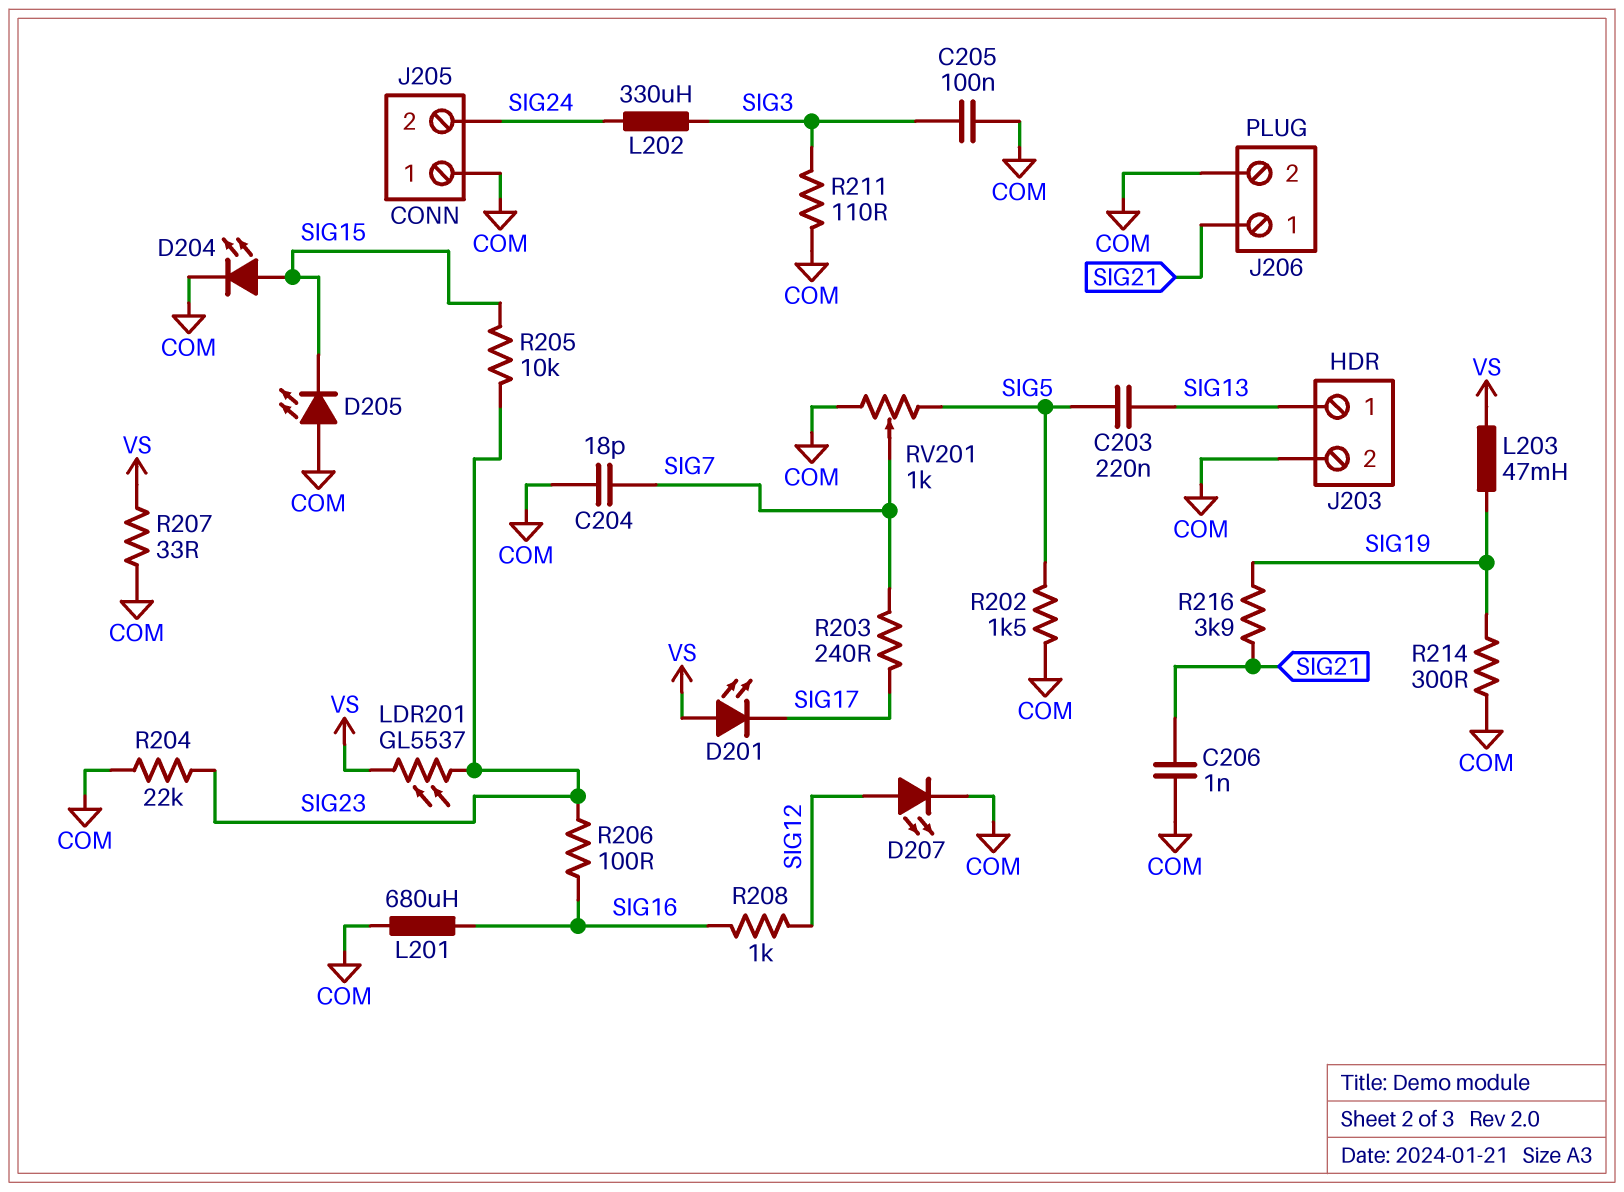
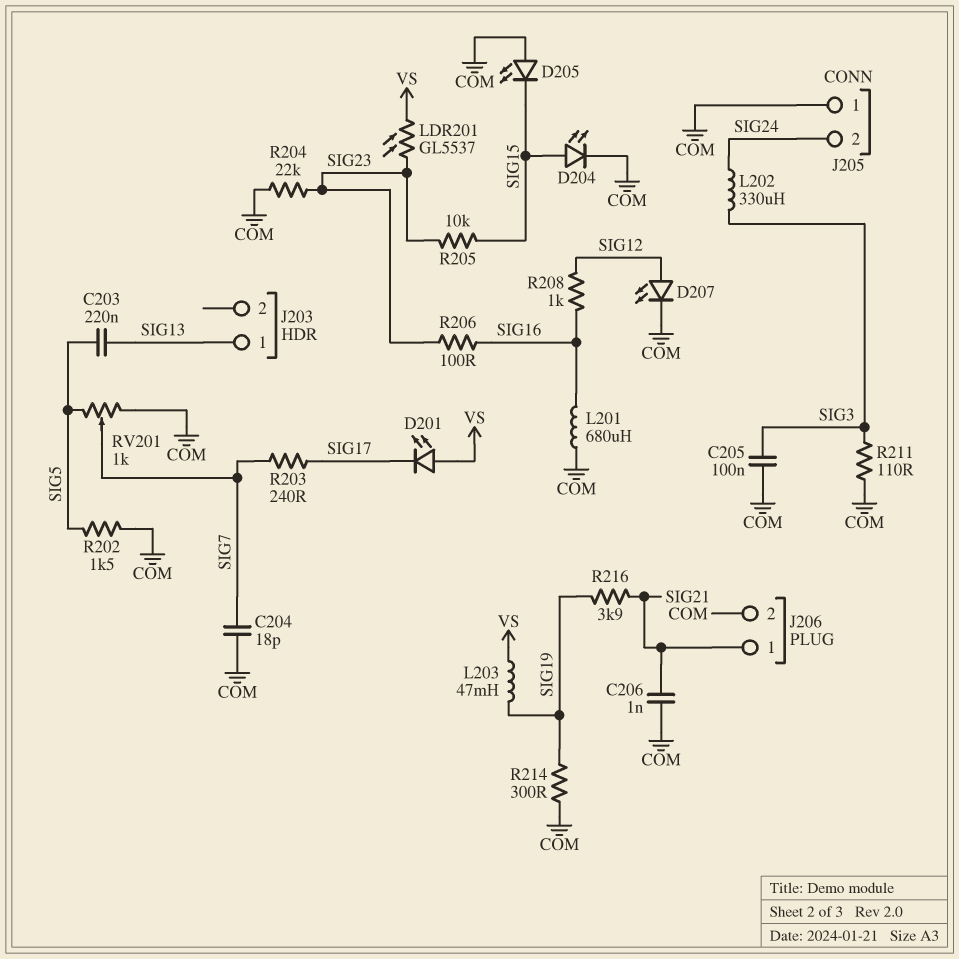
J203 pin 2: COM -> none
R207: 33 (COM, VS) -> none

